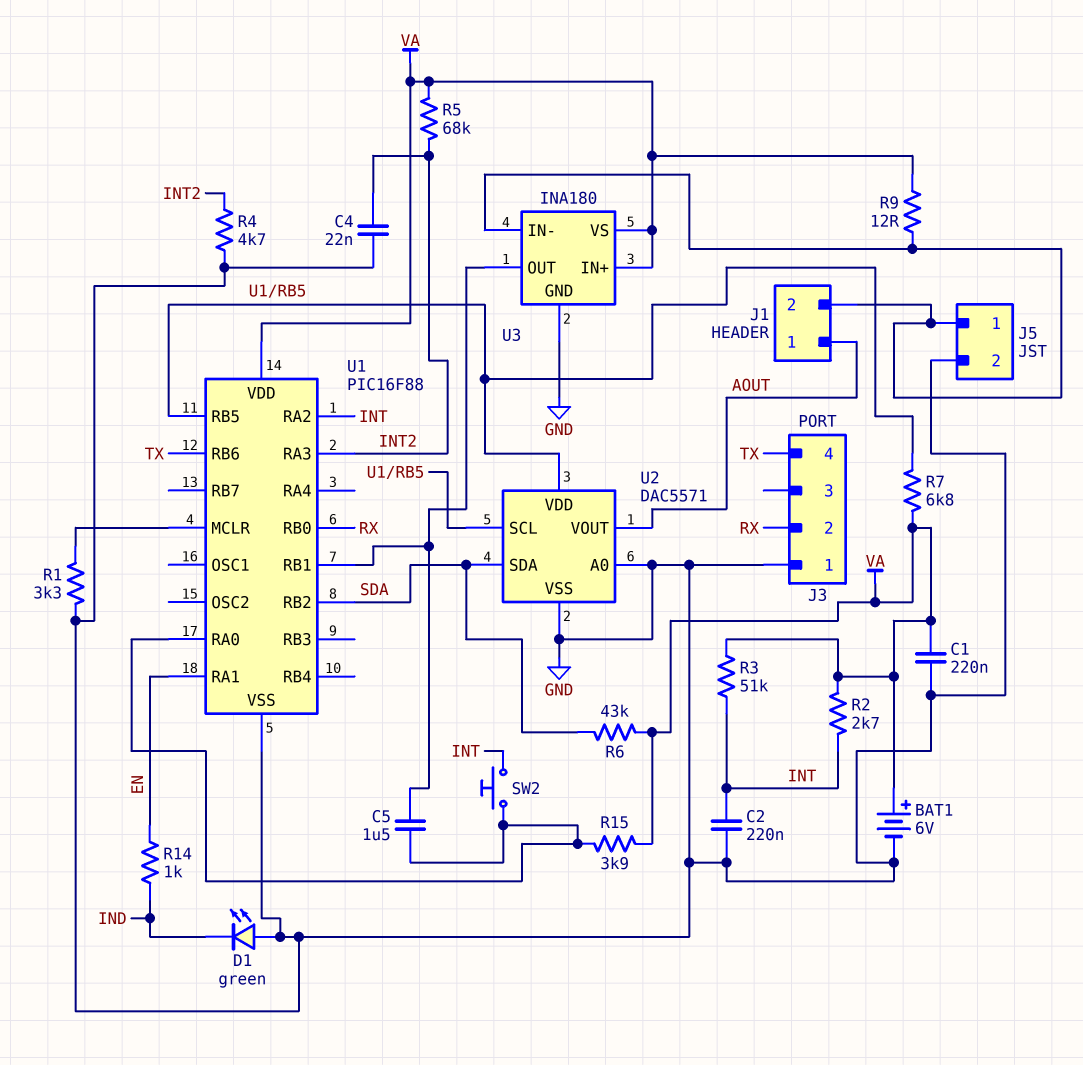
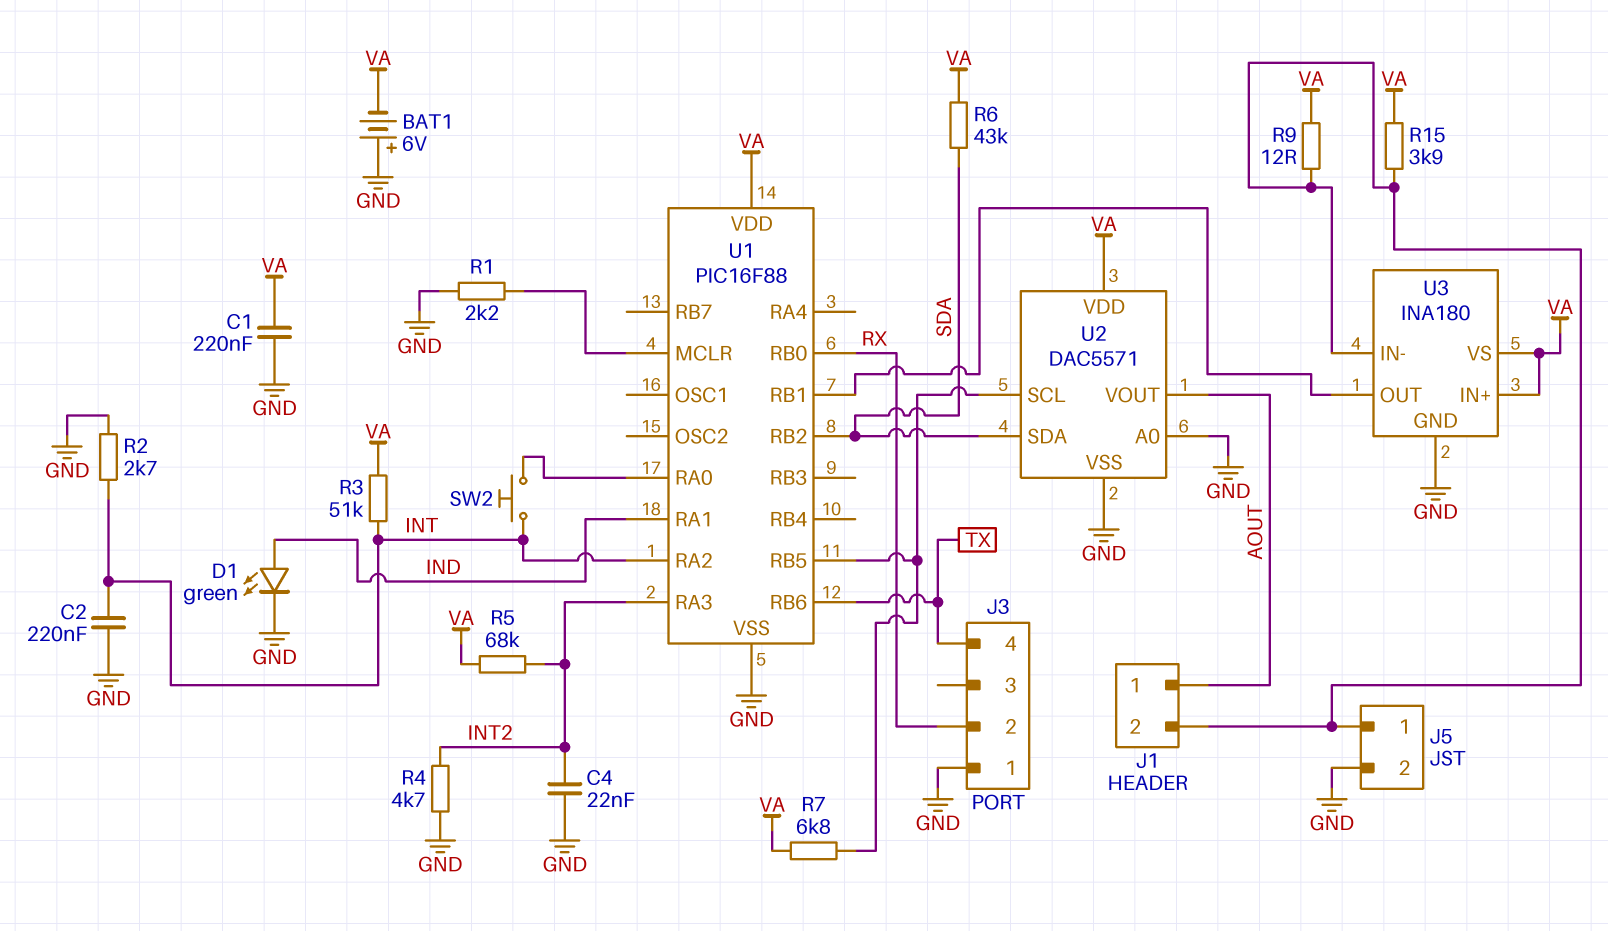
BAT1: 6V (plus VA, minus GND) -> 6V (plus GND, minus VA)
C5: 1.5uF (U1/RA0, U1/RB1) -> none
D1: LED green (A GND, K IND) -> LED green (A IND, K GND)
R1: 3.3k (GND, U1/MCLR) -> 2.2k (GND, U1/MCLR)
R2: 2.7k (INT, VA) -> 2.7k (GND, INT)
R14: 1k (EN, IND) -> none
R15: 3.9k (U1/RA0, VA) -> 3.9k (J1/2, VA)
U1 pin RA1: EN -> IND
U2 pin VDD: U1/RB5 -> VA

